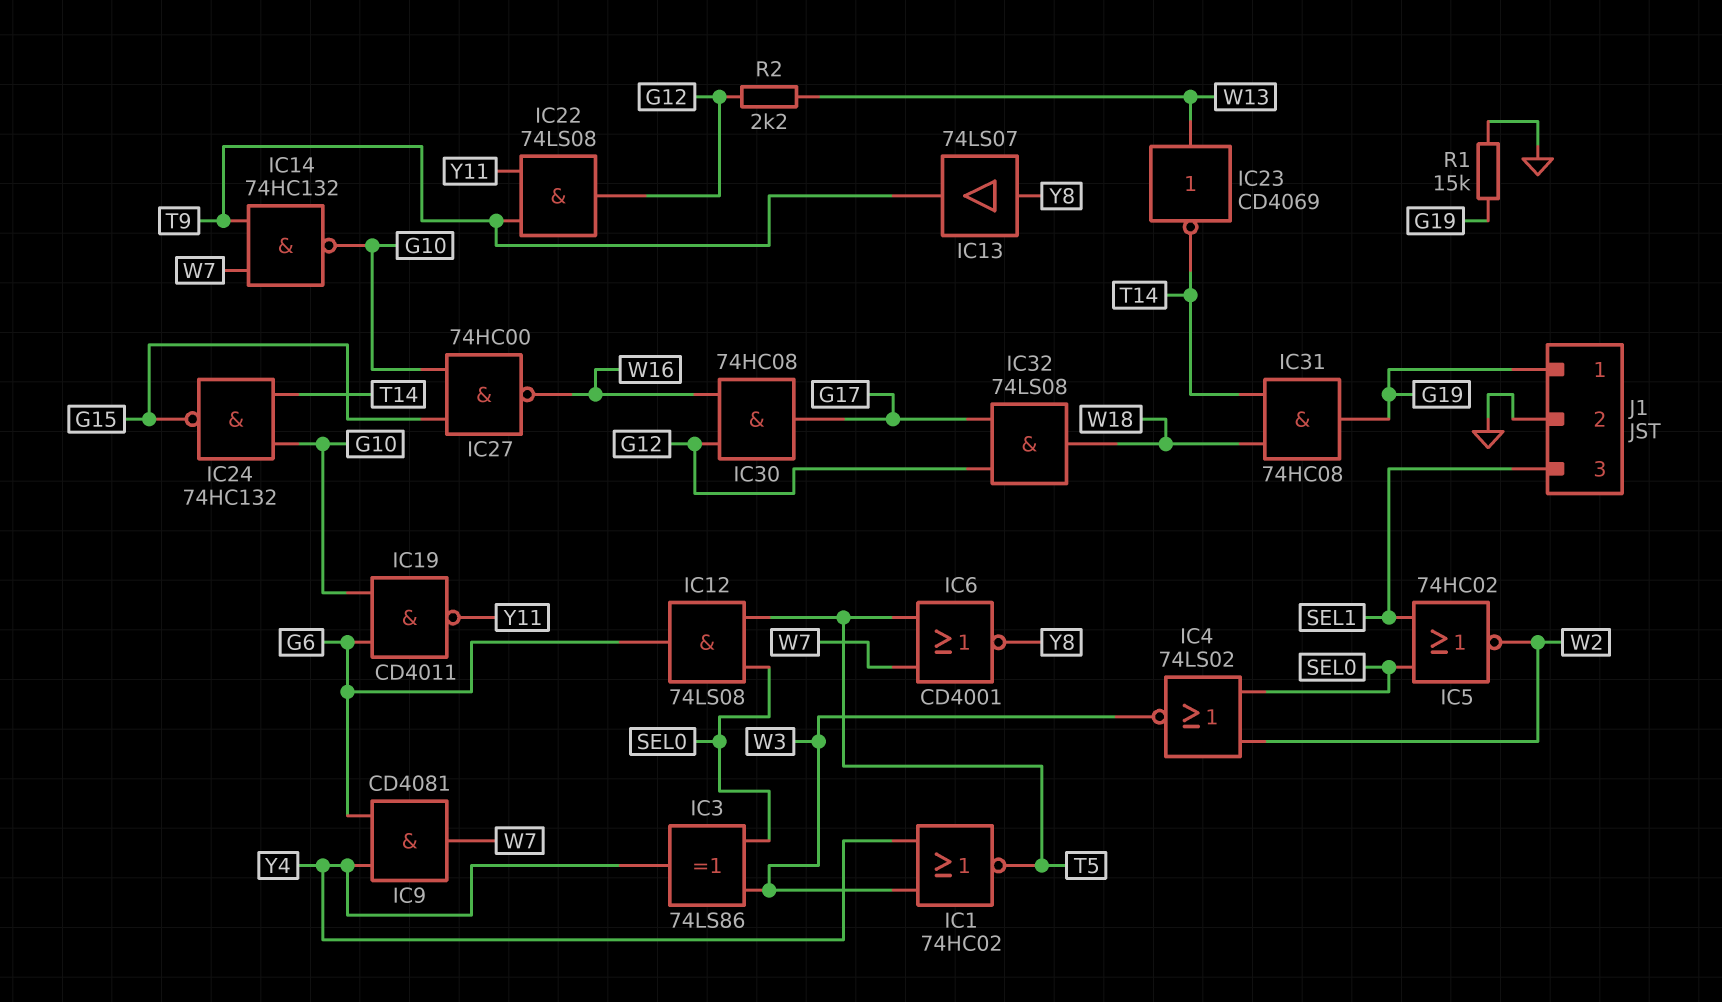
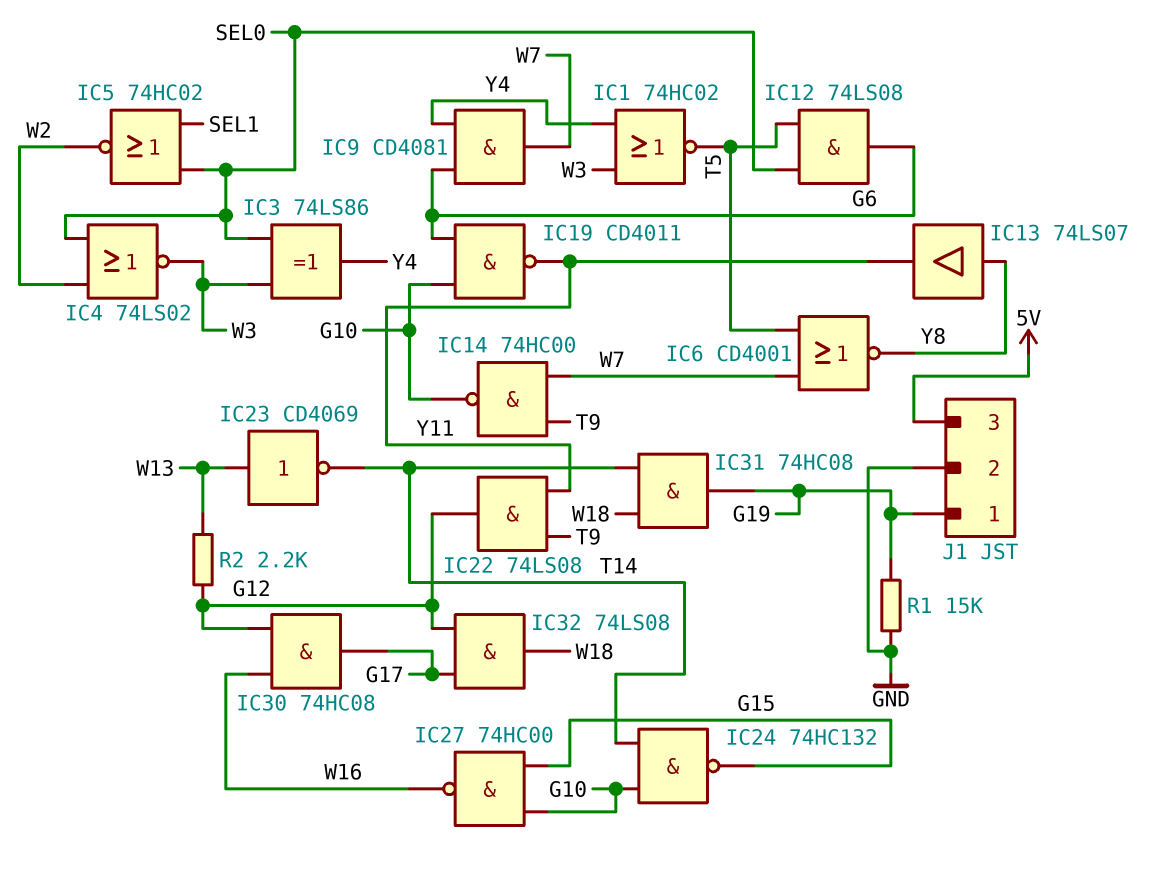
IC13: buffer 74LS07 (in Y8, out T9) -> buffer 74LS07 (in Y8, out Y11)
IC14: NAND 74HC132 (in T9, in W7, out G10) -> NAND 74HC00 (in T9, in W7, out G10)
J1 pin 3: SEL1 -> 5V

